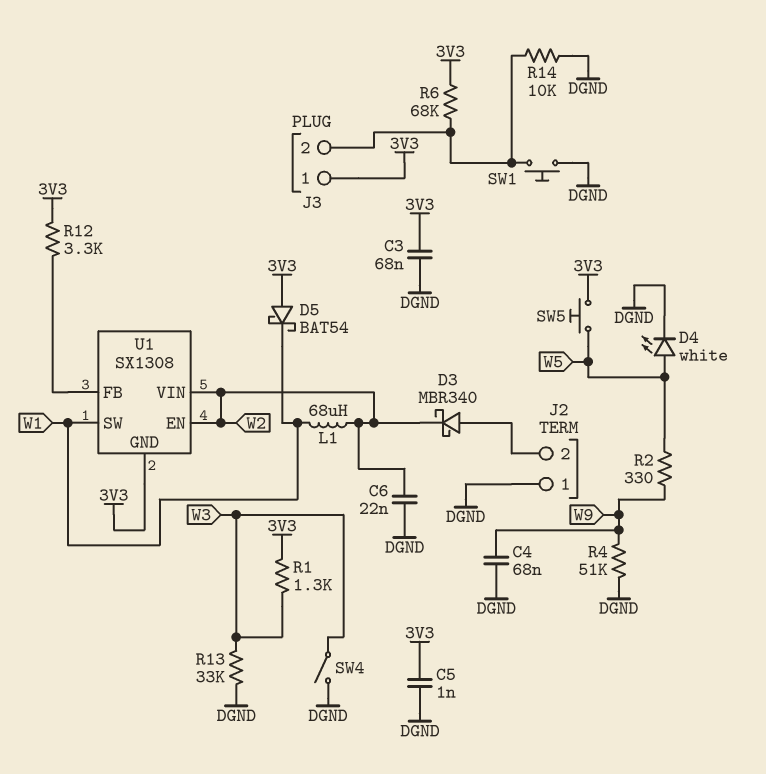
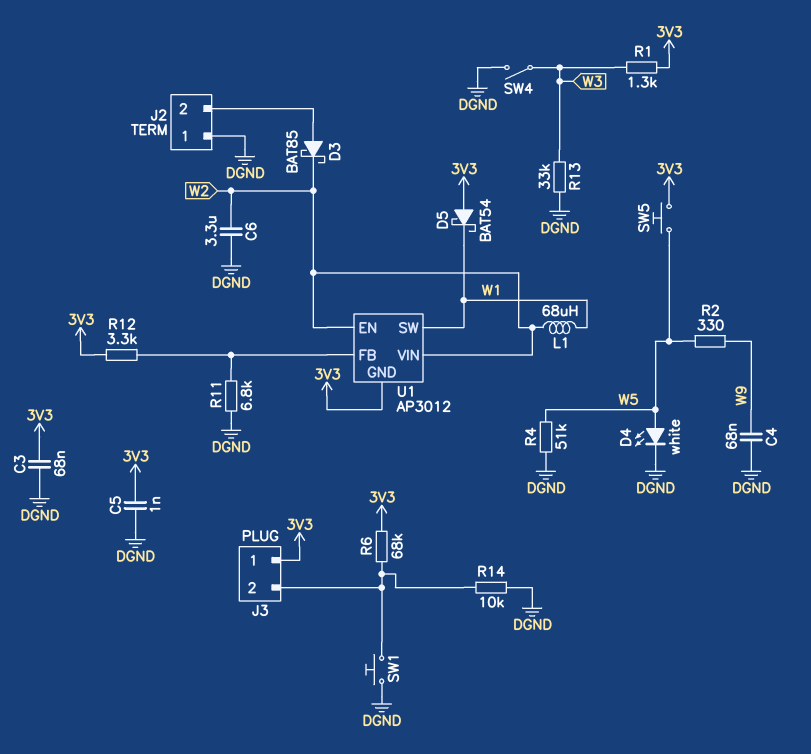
C6: 22nF (DGND, W2) -> 3.3uF (DGND, W2)
D3: schottky MBR340 (A J2/2, K W2) -> schottky BAT85 (A J2/2, K W2)
R4: 51k (DGND, W9) -> 51k (DGND, W5)
R11: none -> 6.8k (DGND, U1/FB)
U1: SX1308 -> AP3012

